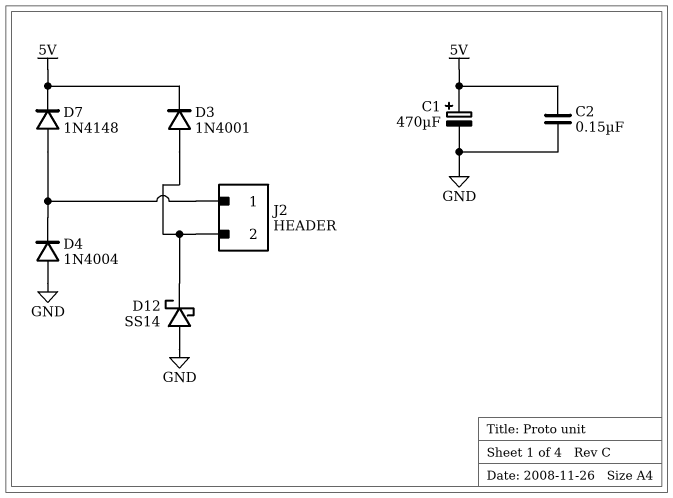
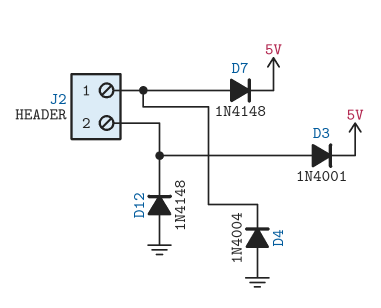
C1: 470uF (plus 5V, minus GND) -> none
C2: 150nF (5V, GND) -> none
D12: schottky SS14 (A GND, K J2/2) -> diode 1N4148 (A GND, K J2/2)

